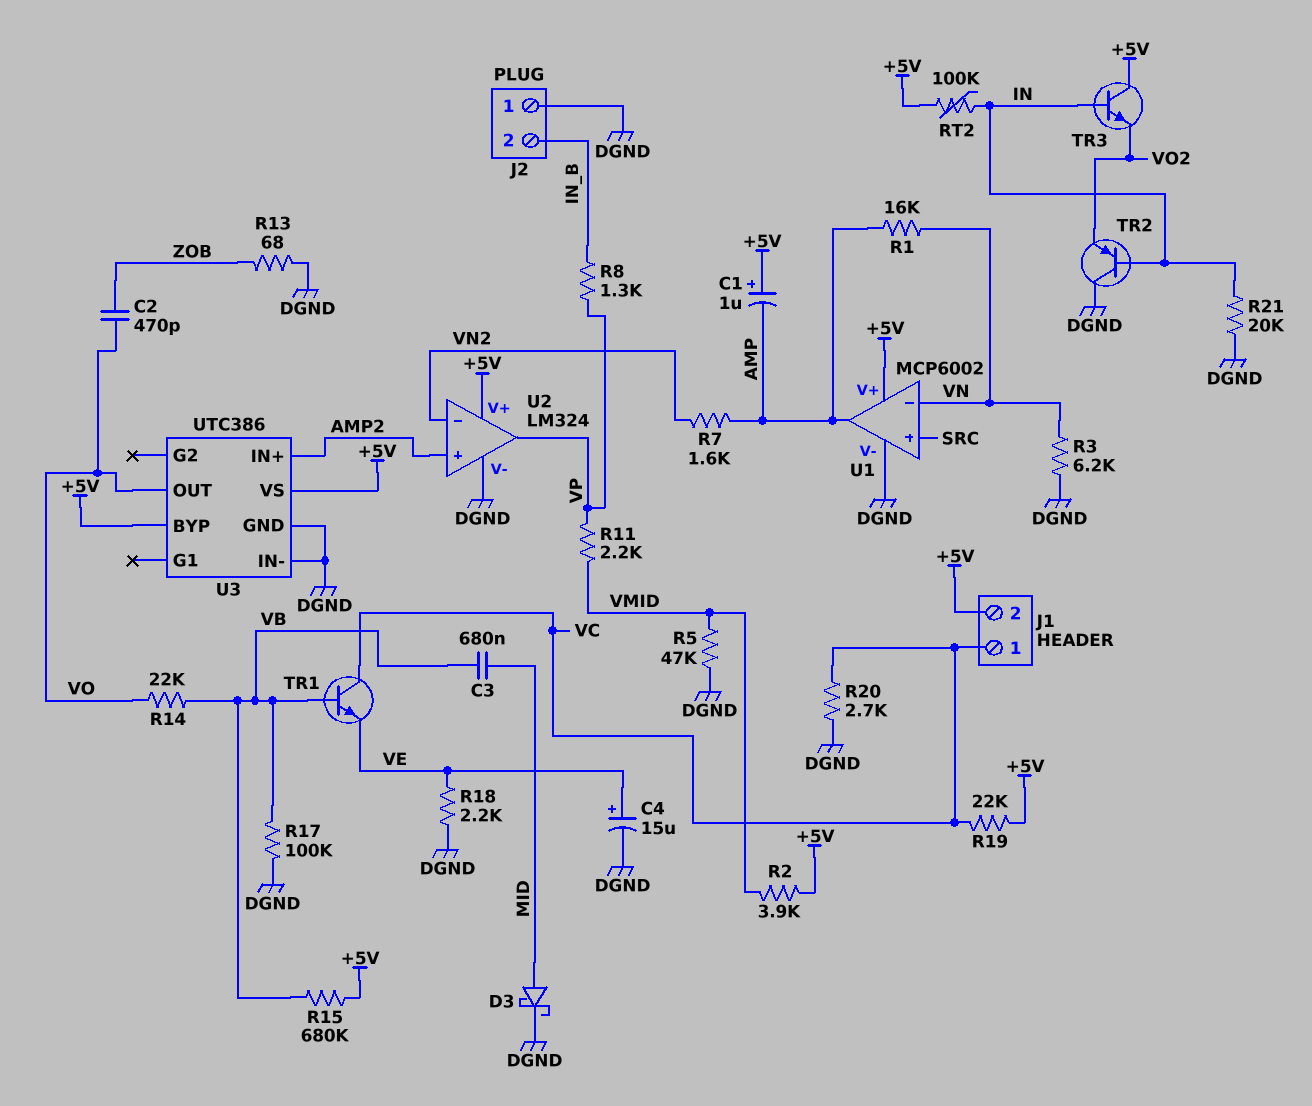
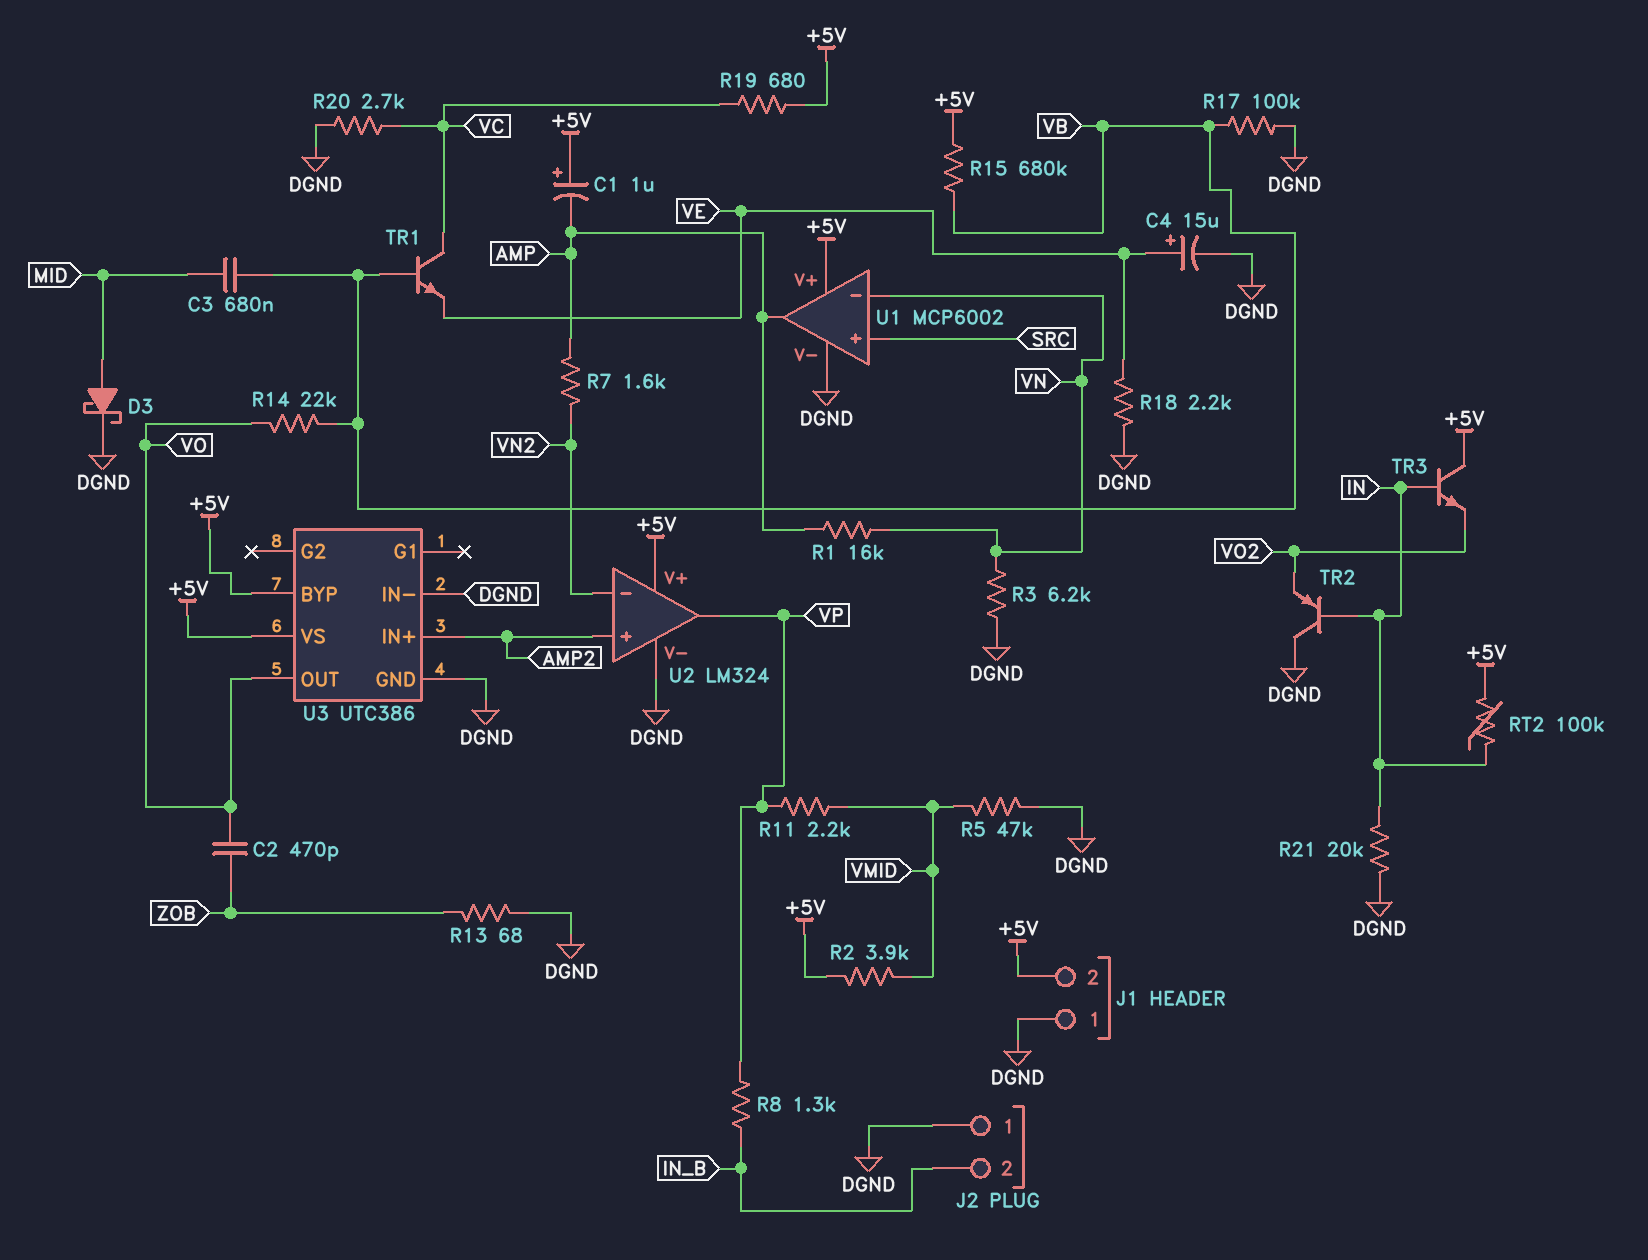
J1 pin 1: VC -> DGND
R19: 22k (+5V, VC) -> 680 (+5V, VC)

